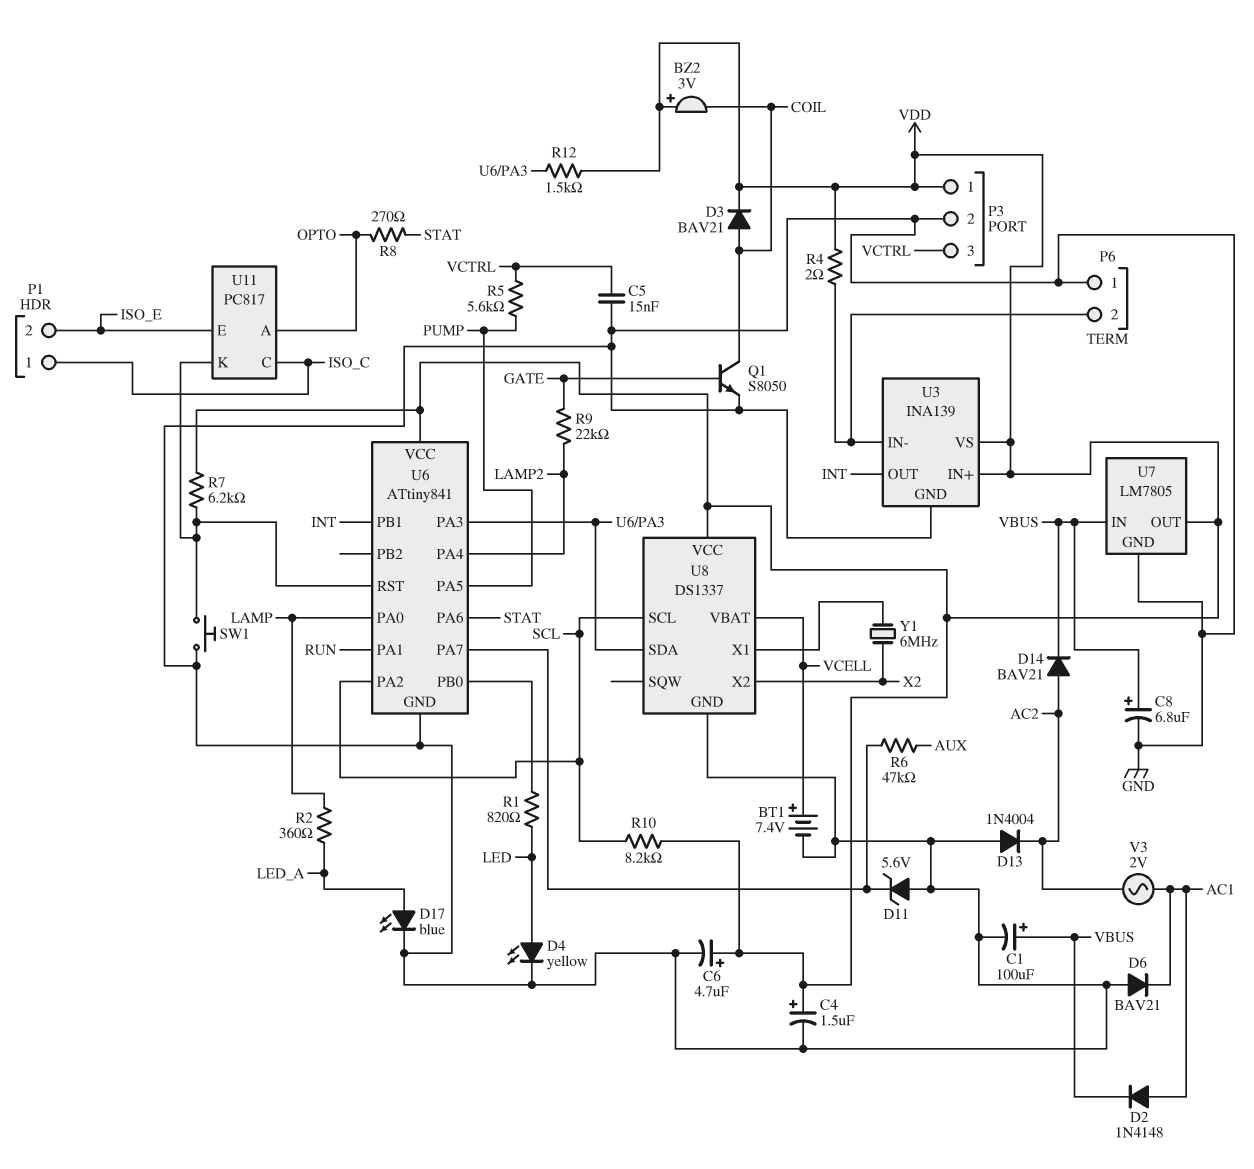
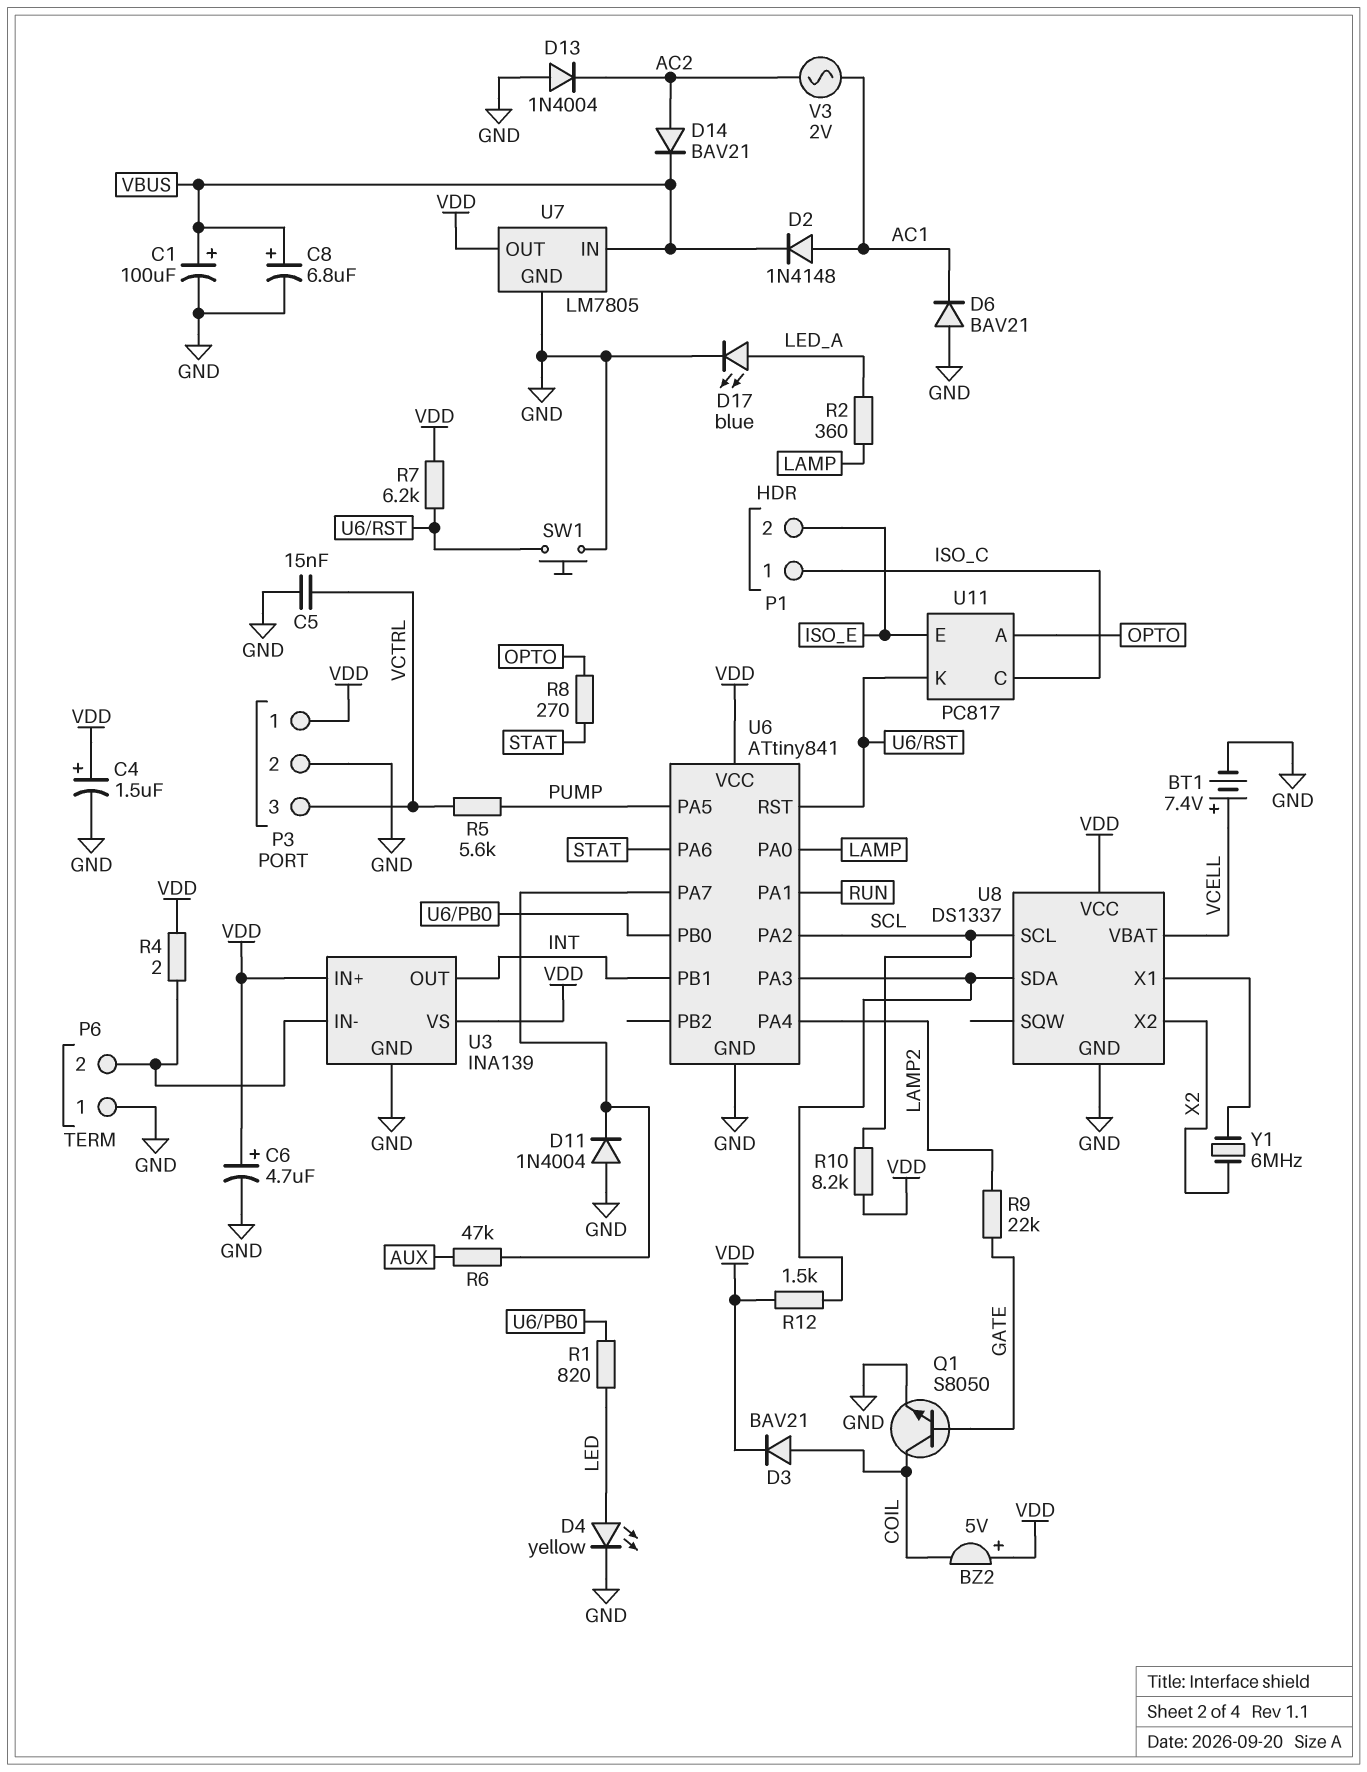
BZ2: buzzer 3V (plus VDD, minus COIL) -> buzzer 5V (plus VDD, minus COIL)
D11: zener 5.6V (A GND, K U6/PA7) -> diode 1N4004 (A GND, K U6/PA7)

